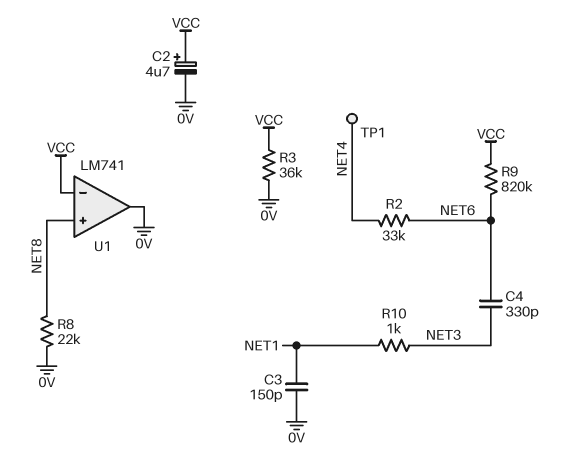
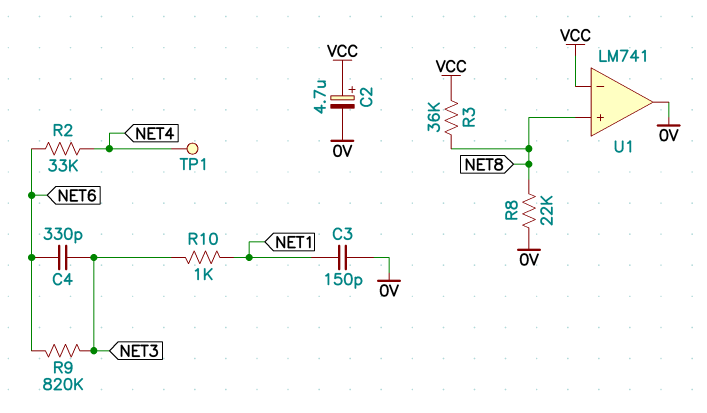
R3: 36k (0V, VCC) -> 36k (NET8, VCC)
R9: 820k (NET6, VCC) -> 820k (NET3, NET6)

